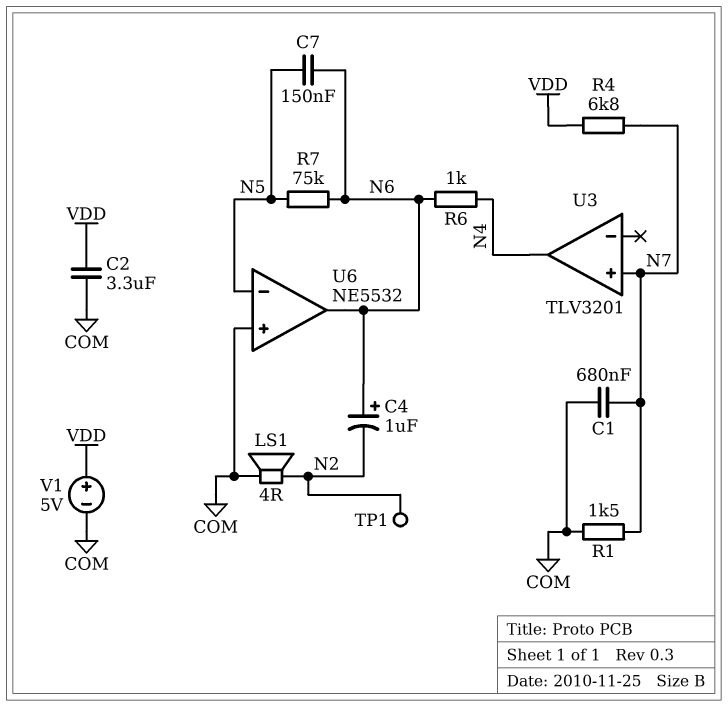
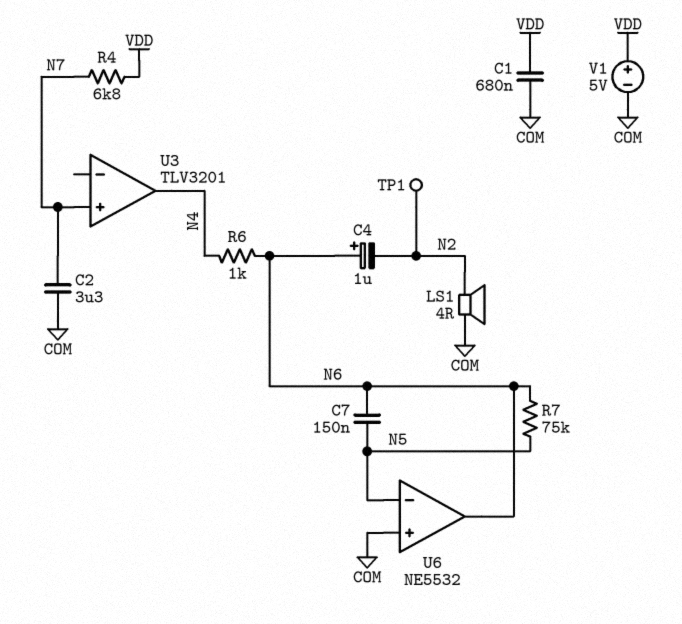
C1: 680nF (COM, N7) -> 680nF (COM, VDD)
C2: 3.3uF (COM, VDD) -> 3.3uF (COM, N7)
R1: 1.5k (COM, N7) -> none

